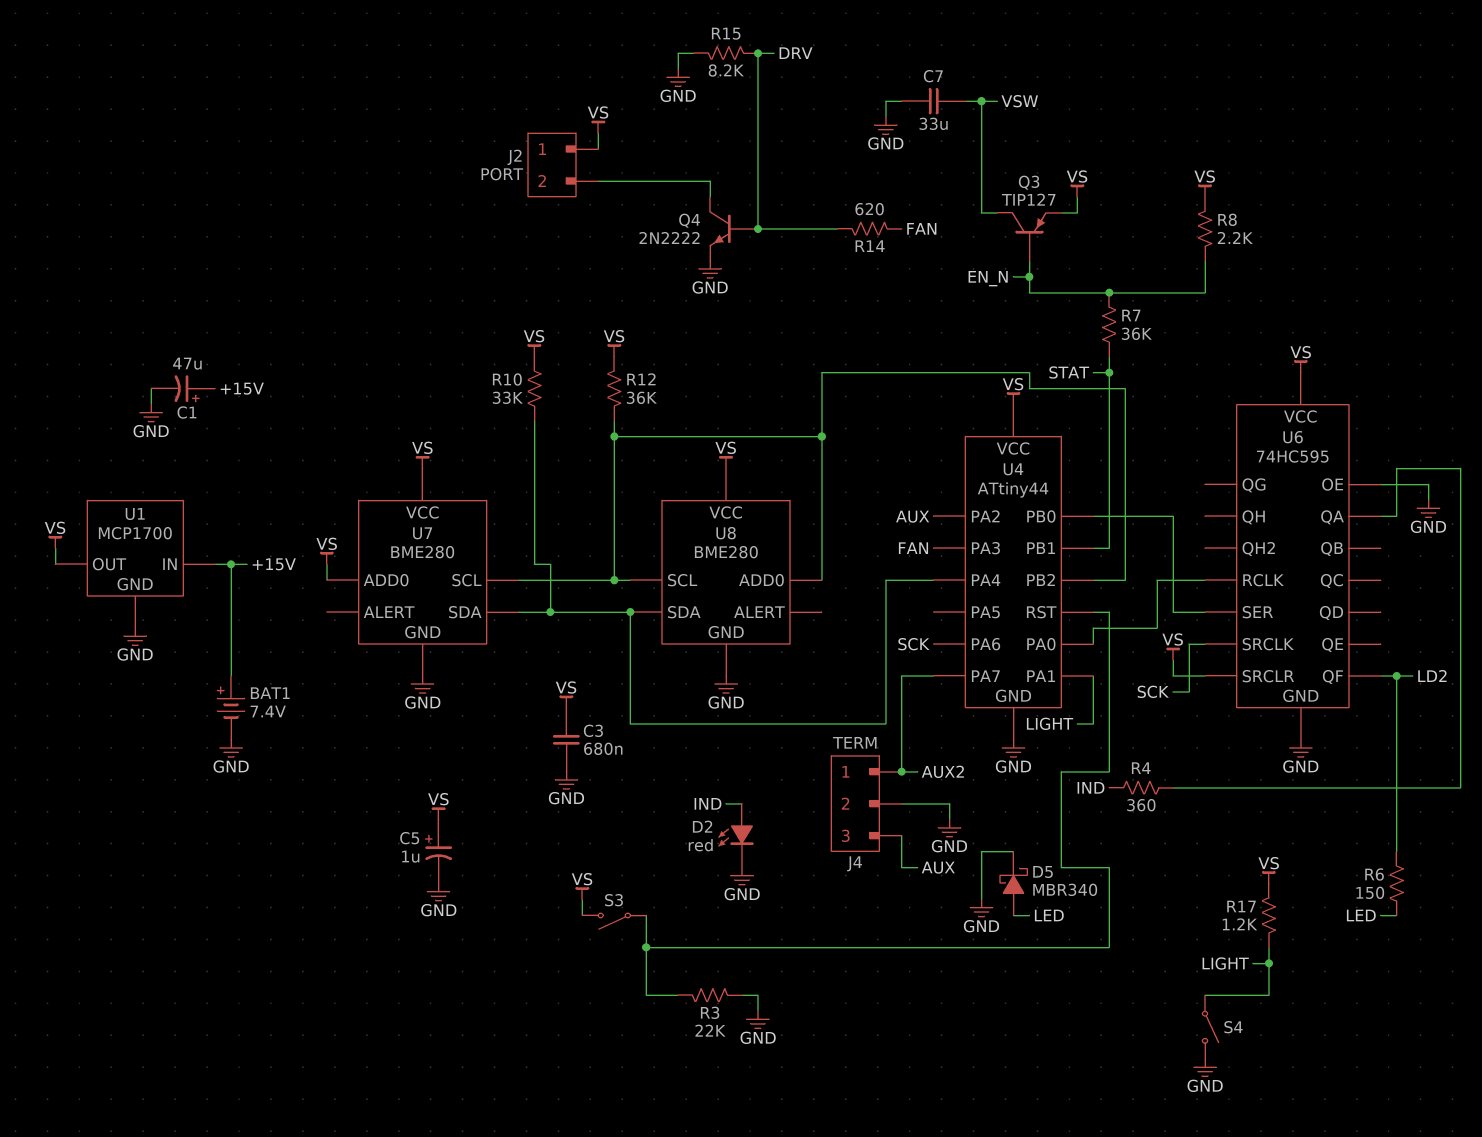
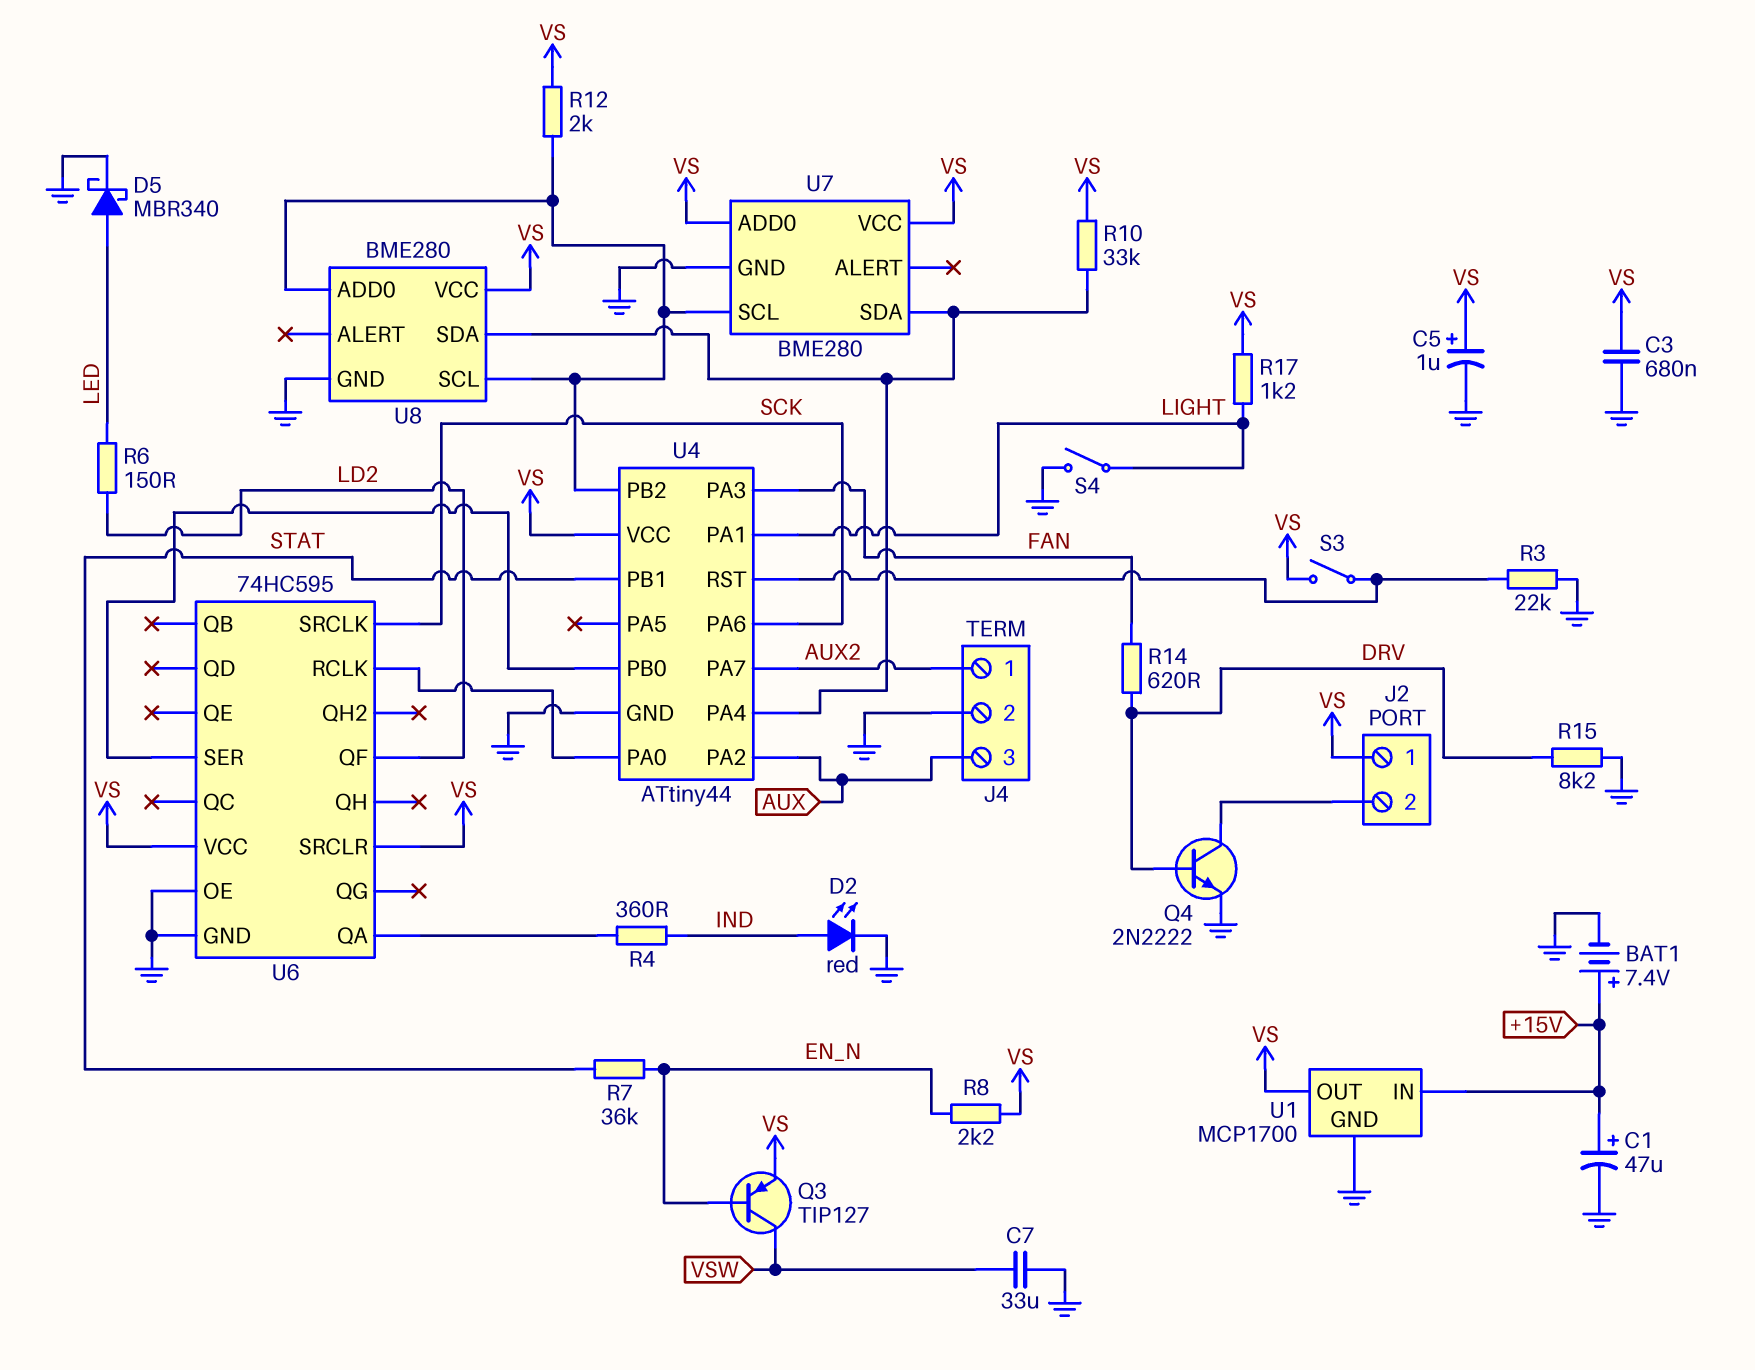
R12: 36k (U4/PB2, VS) -> 2k (U4/PB2, VS)

